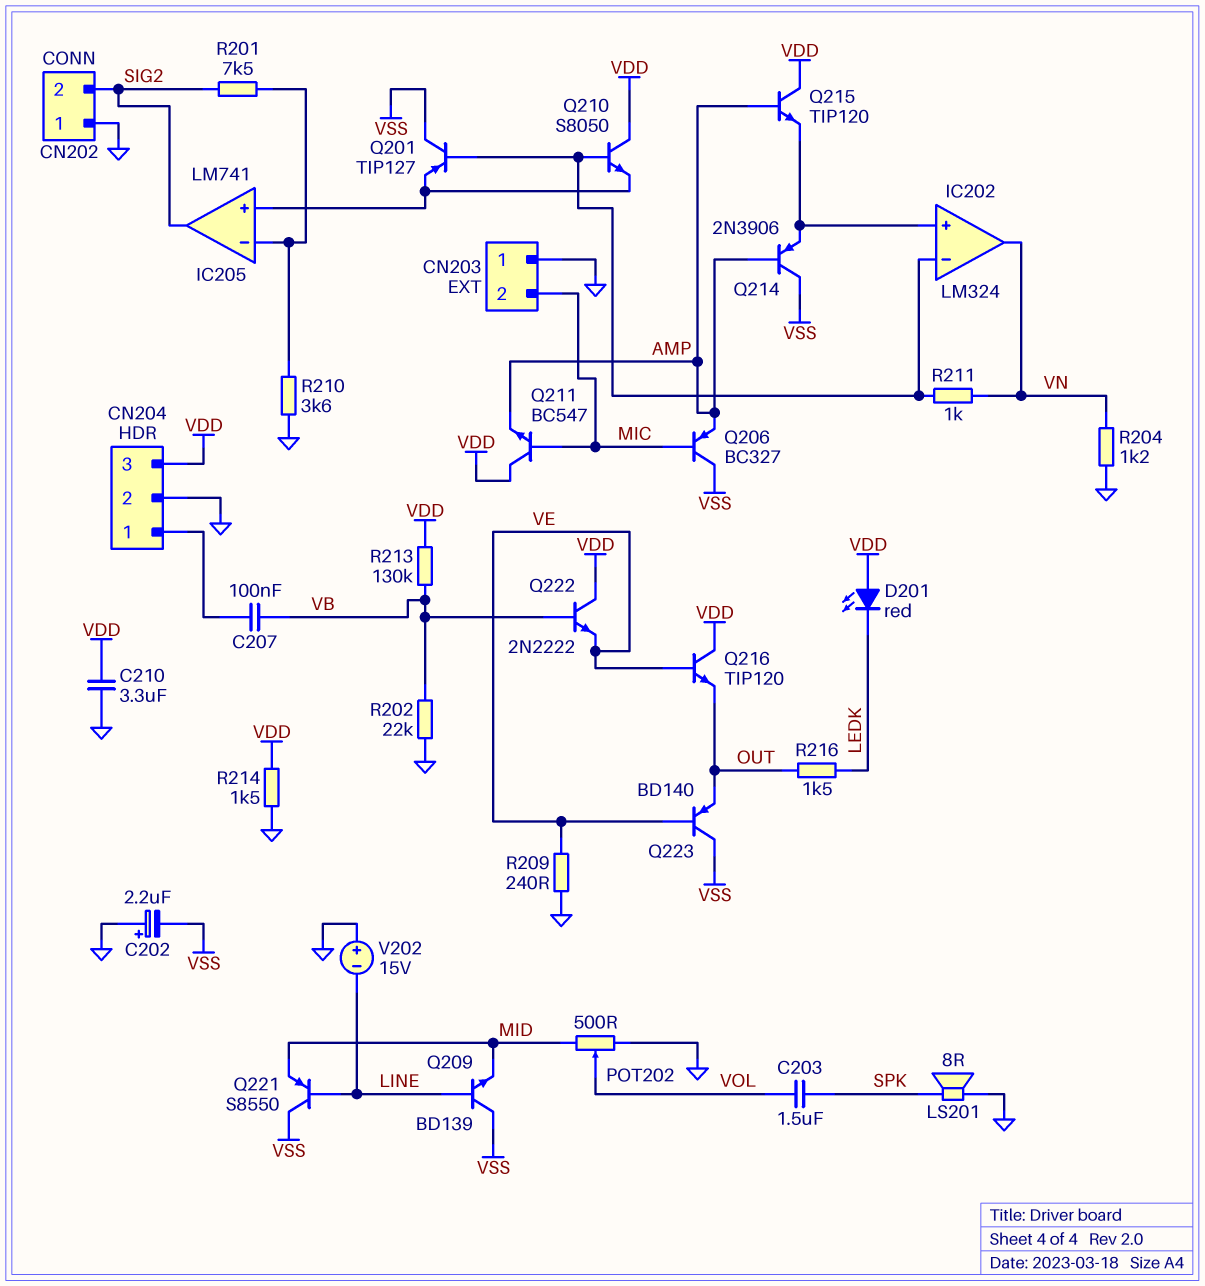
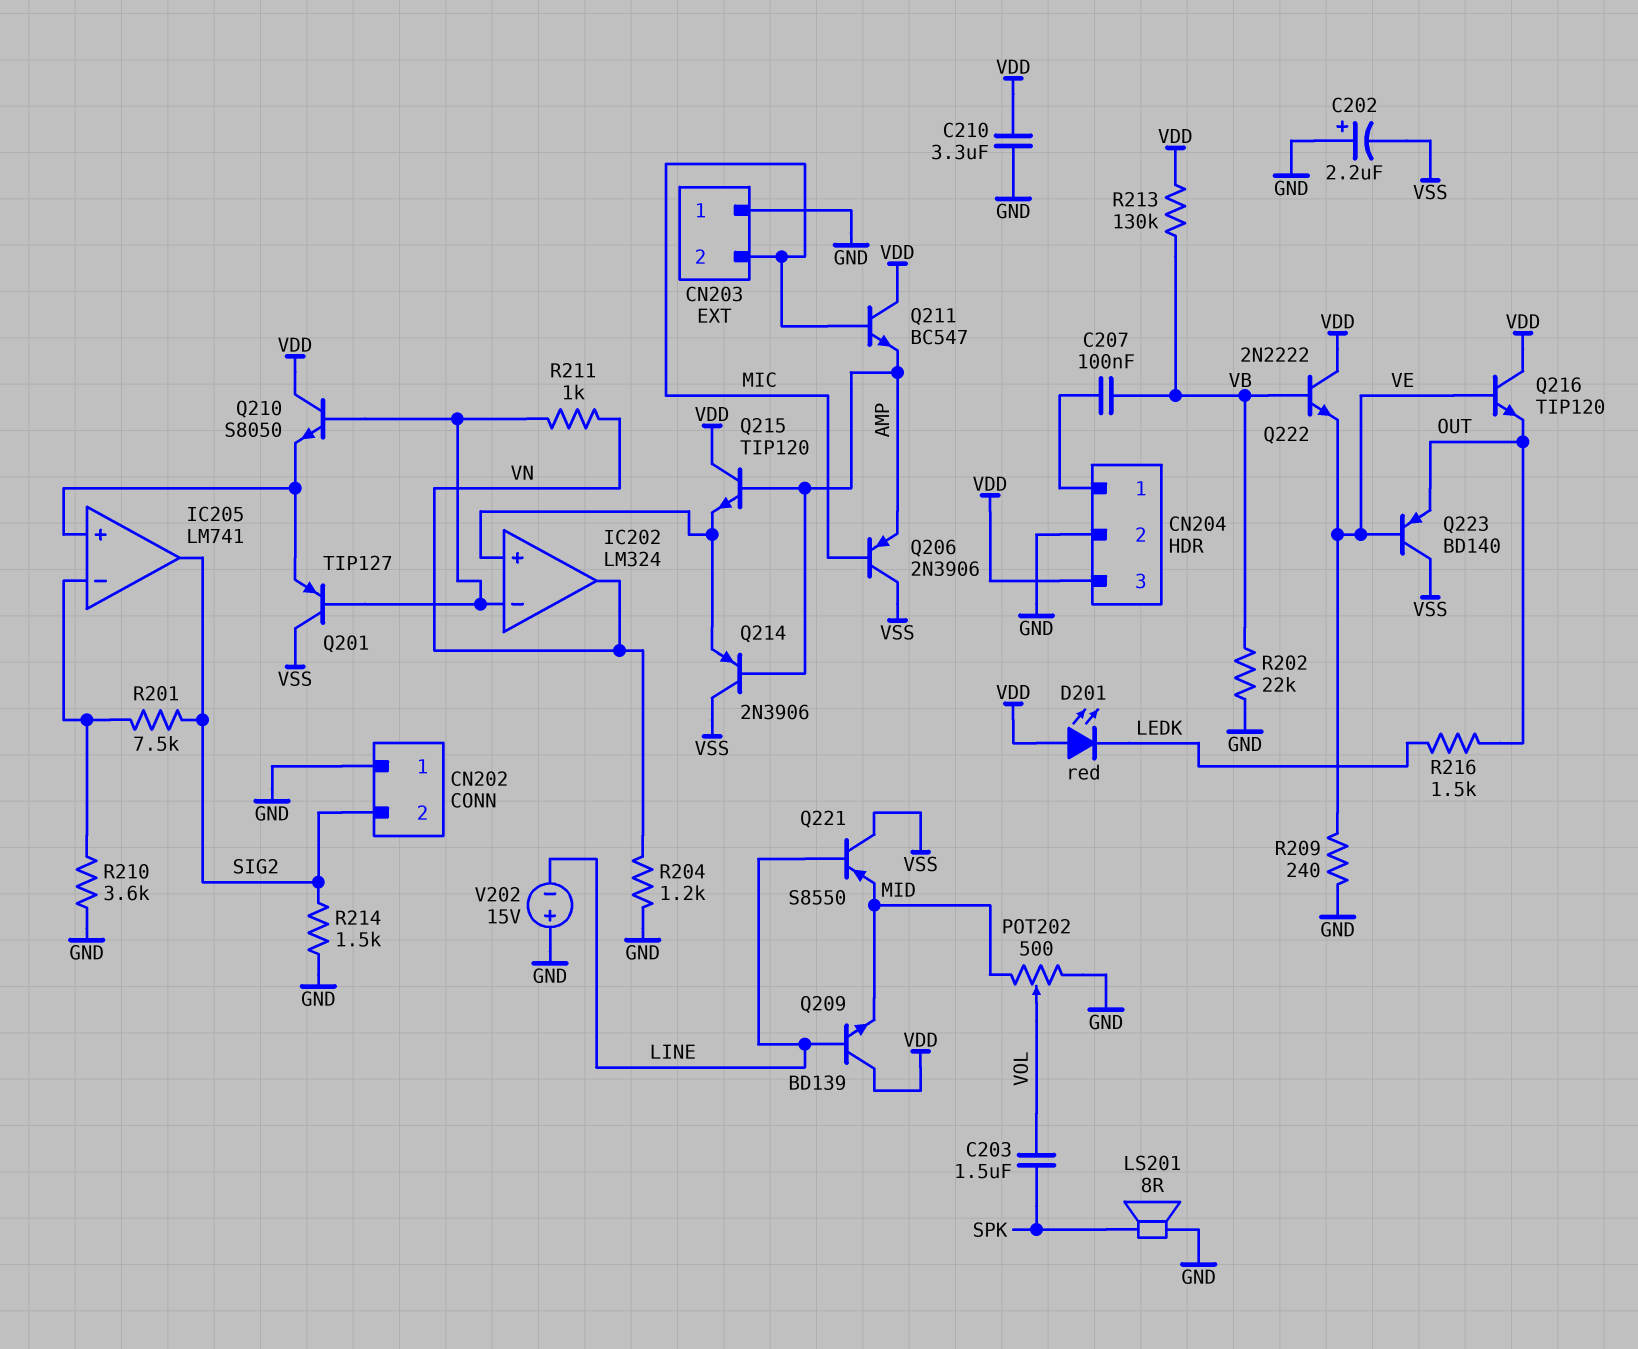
Q206: PNP BC327 (B MIC, C VSS, E AMP) -> PNP 2N3906 (B MIC, C VSS, E AMP)
Q209: NPN BD139 (B LINE, C VSS, E MID) -> NPN BD139 (B LINE, C VDD, E MID)
R214: 1.5k (GND, VDD) -> 1.5k (GND, SIG2)

